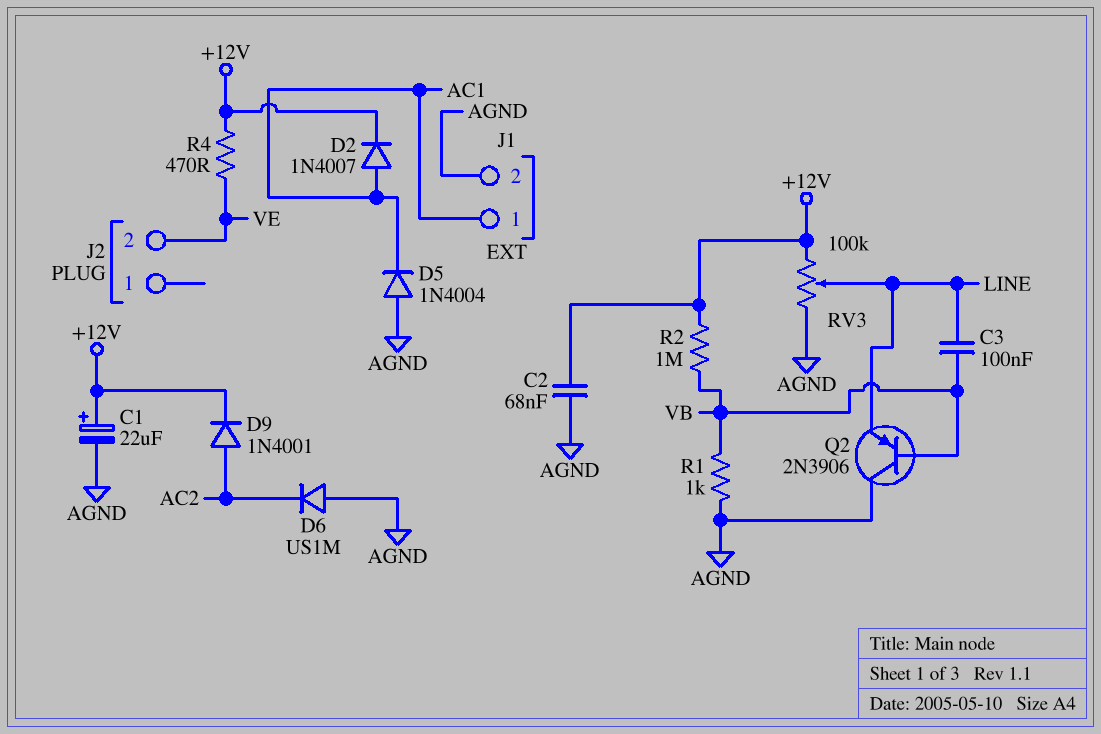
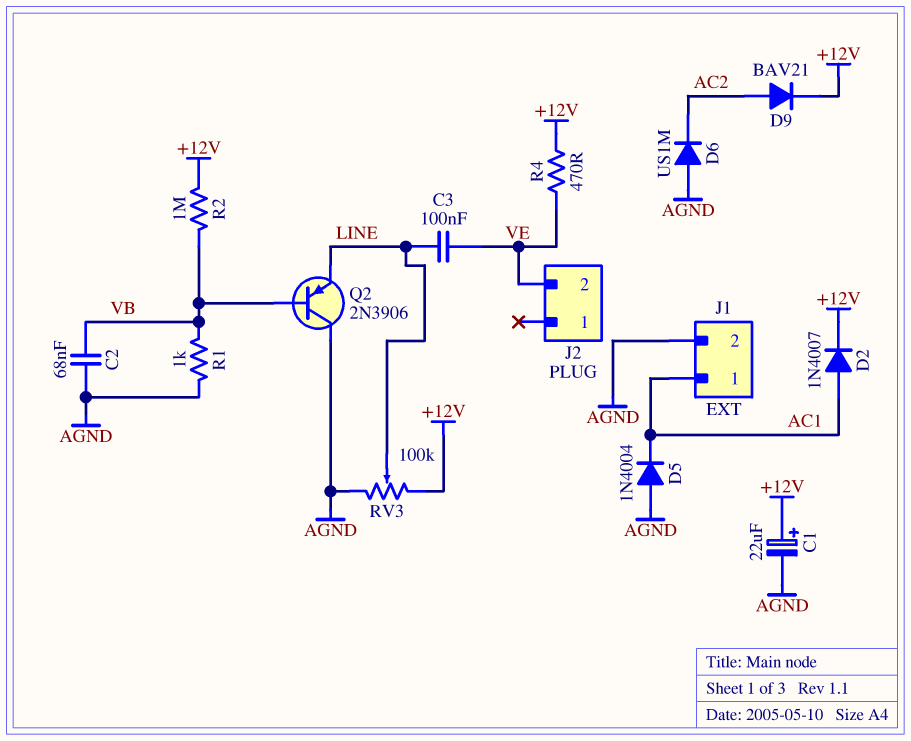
C2: 68nF (+12V, AGND) -> 68nF (AGND, VB)
C3: 100nF (LINE, VB) -> 100nF (LINE, VE)
D9: diode 1N4001 (A AC2, K +12V) -> diode BAV21 (A AC2, K +12V)

